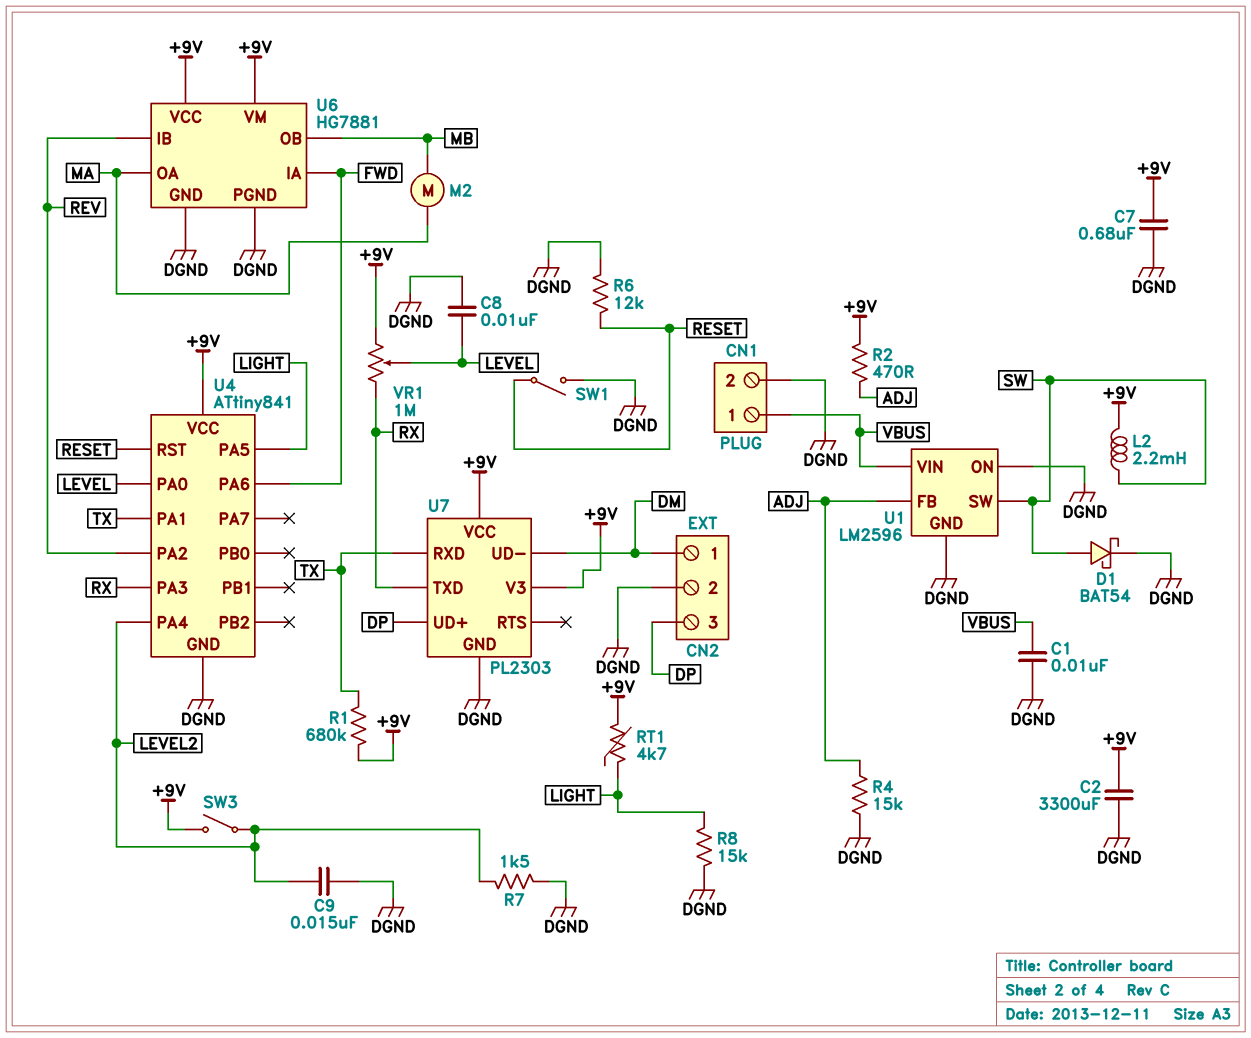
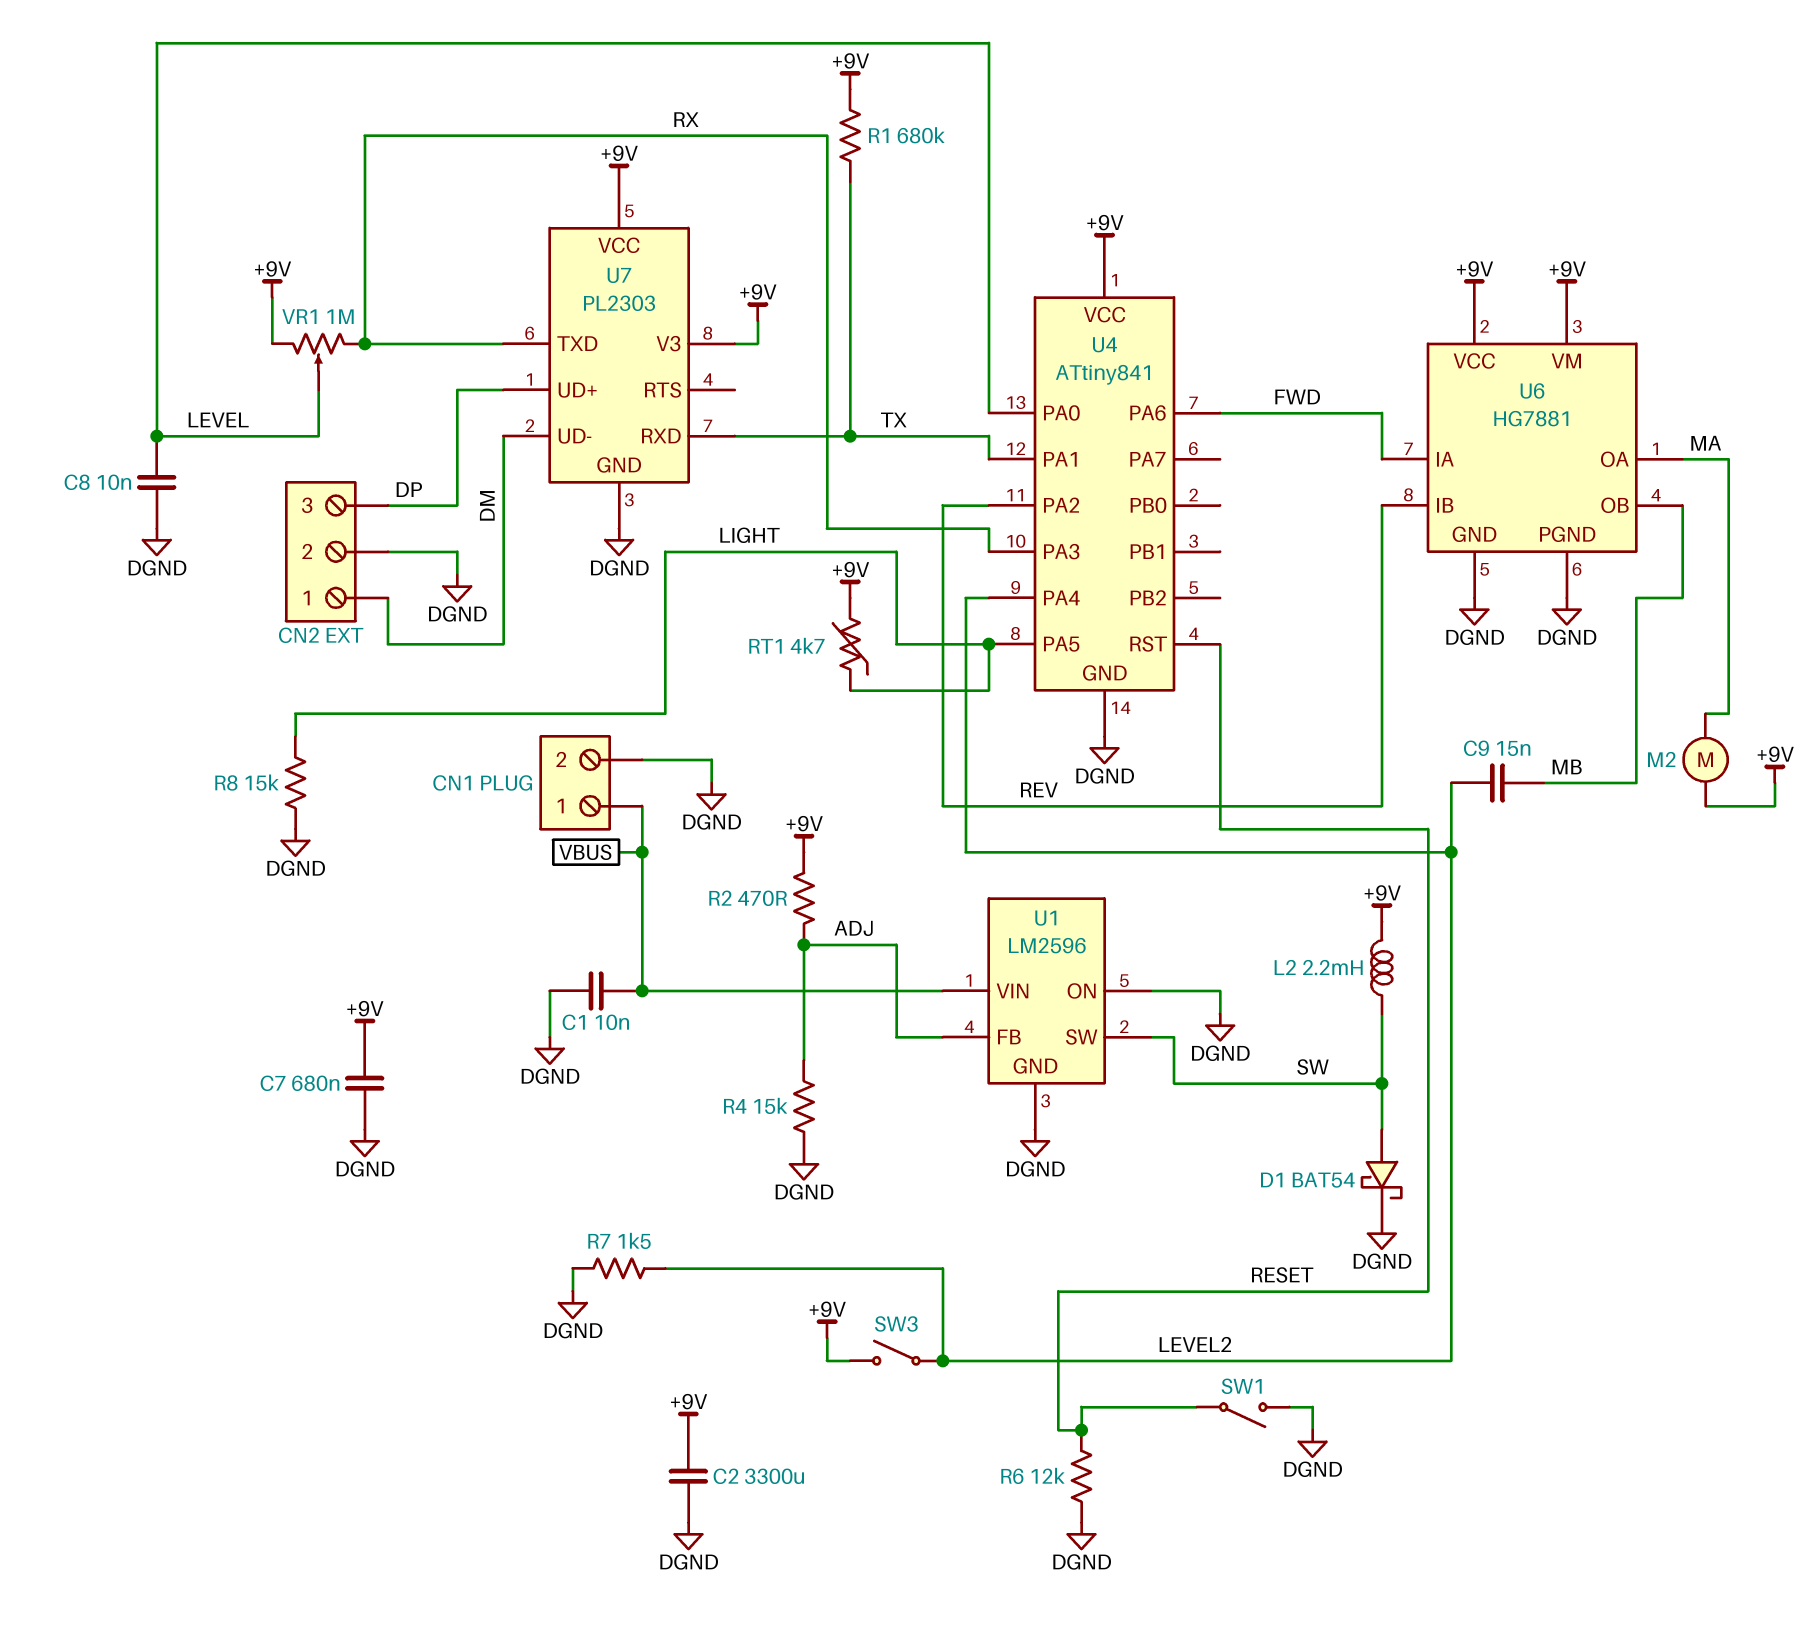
C9: 15nF (DGND, LEVEL2) -> 15nF (LEVEL2, MB)
M2: motor (MA, MB) -> motor (+9V, MA)

